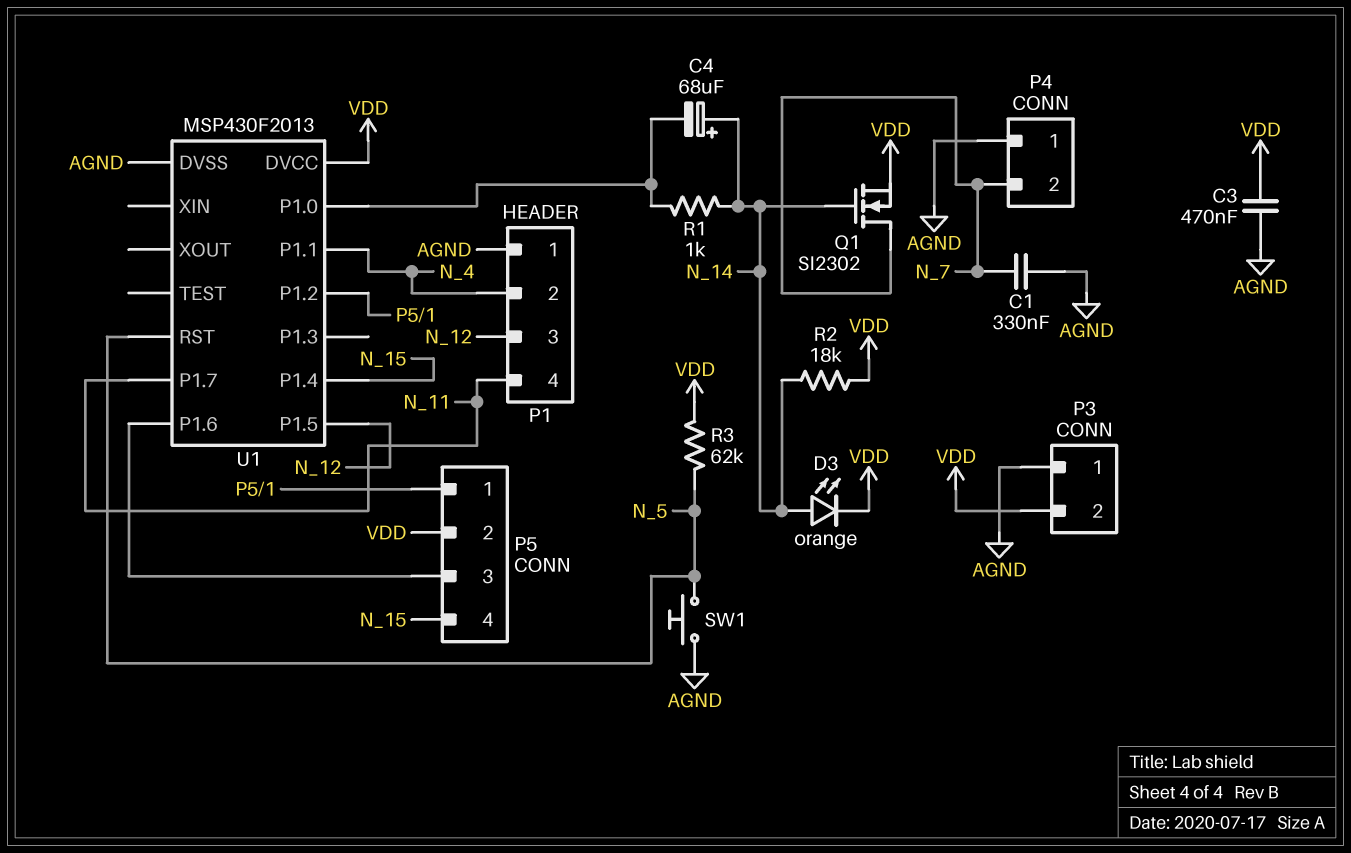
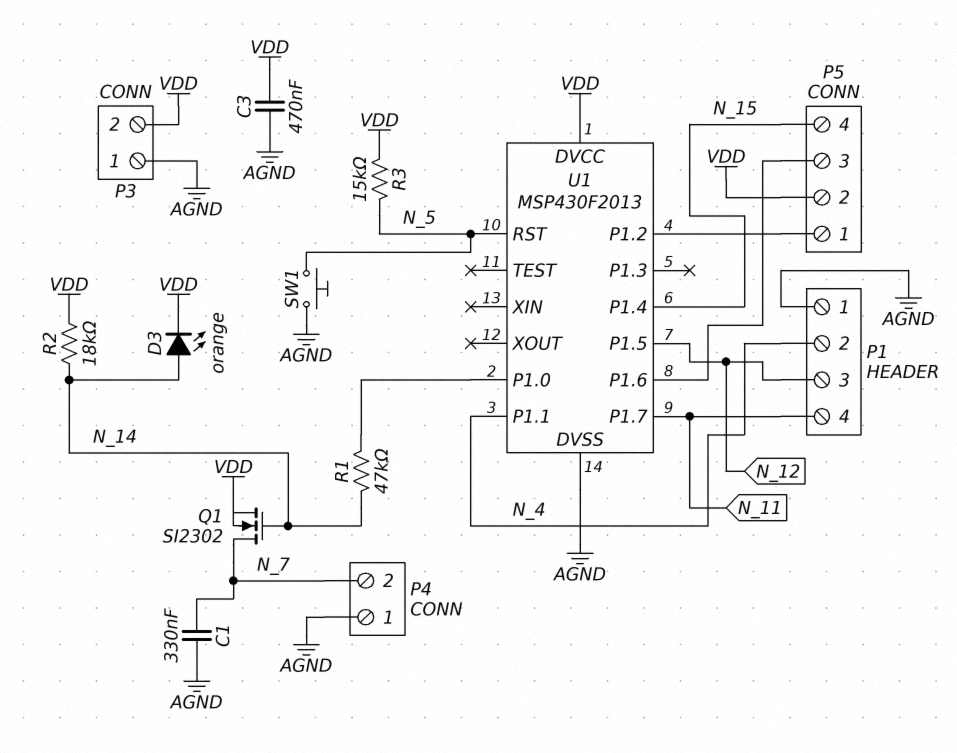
C4: 68uF (plus N_14, minus U1/P1.0) -> none
R1: 1k (N_14, U1/P1.0) -> 47k (N_14, U1/P1.0)
R3: 62k (N_5, VDD) -> 15k (N_5, VDD)

